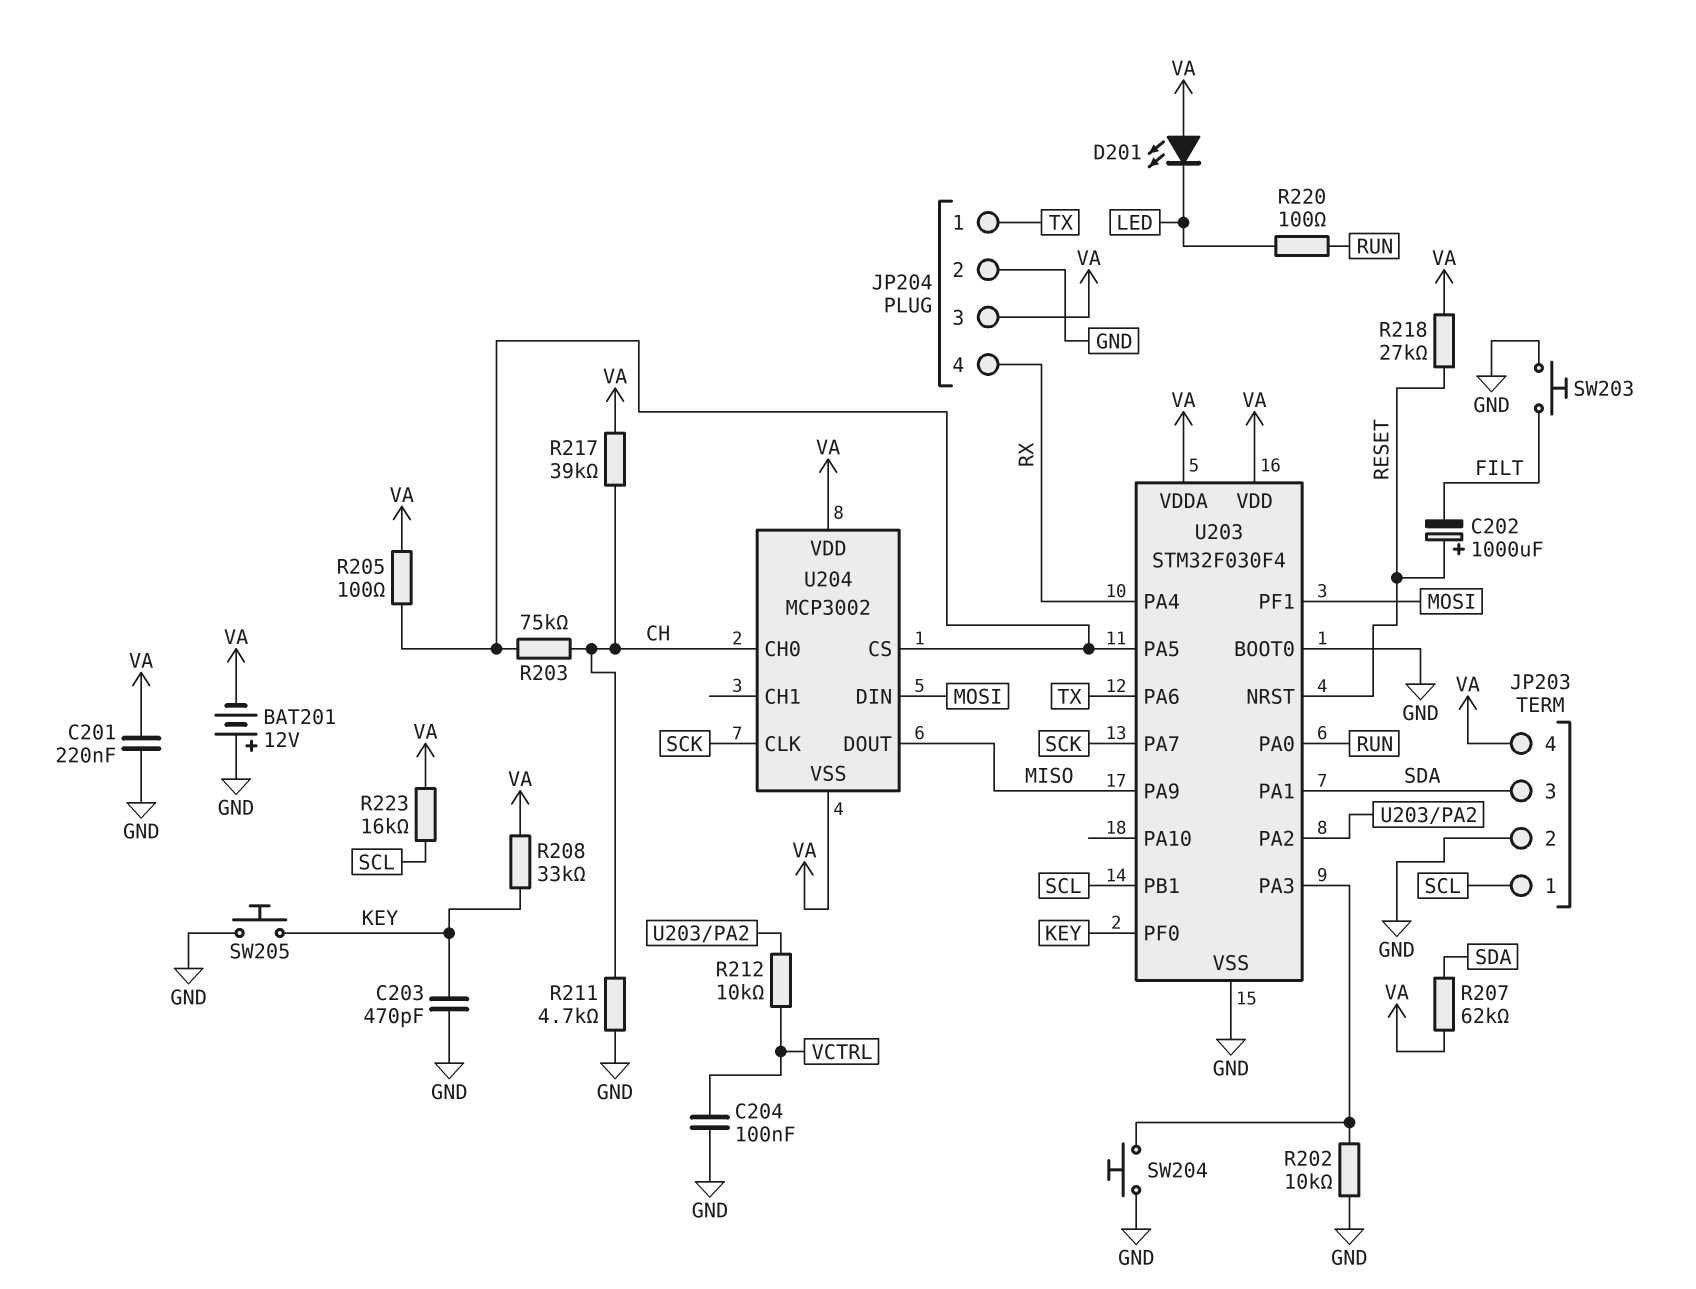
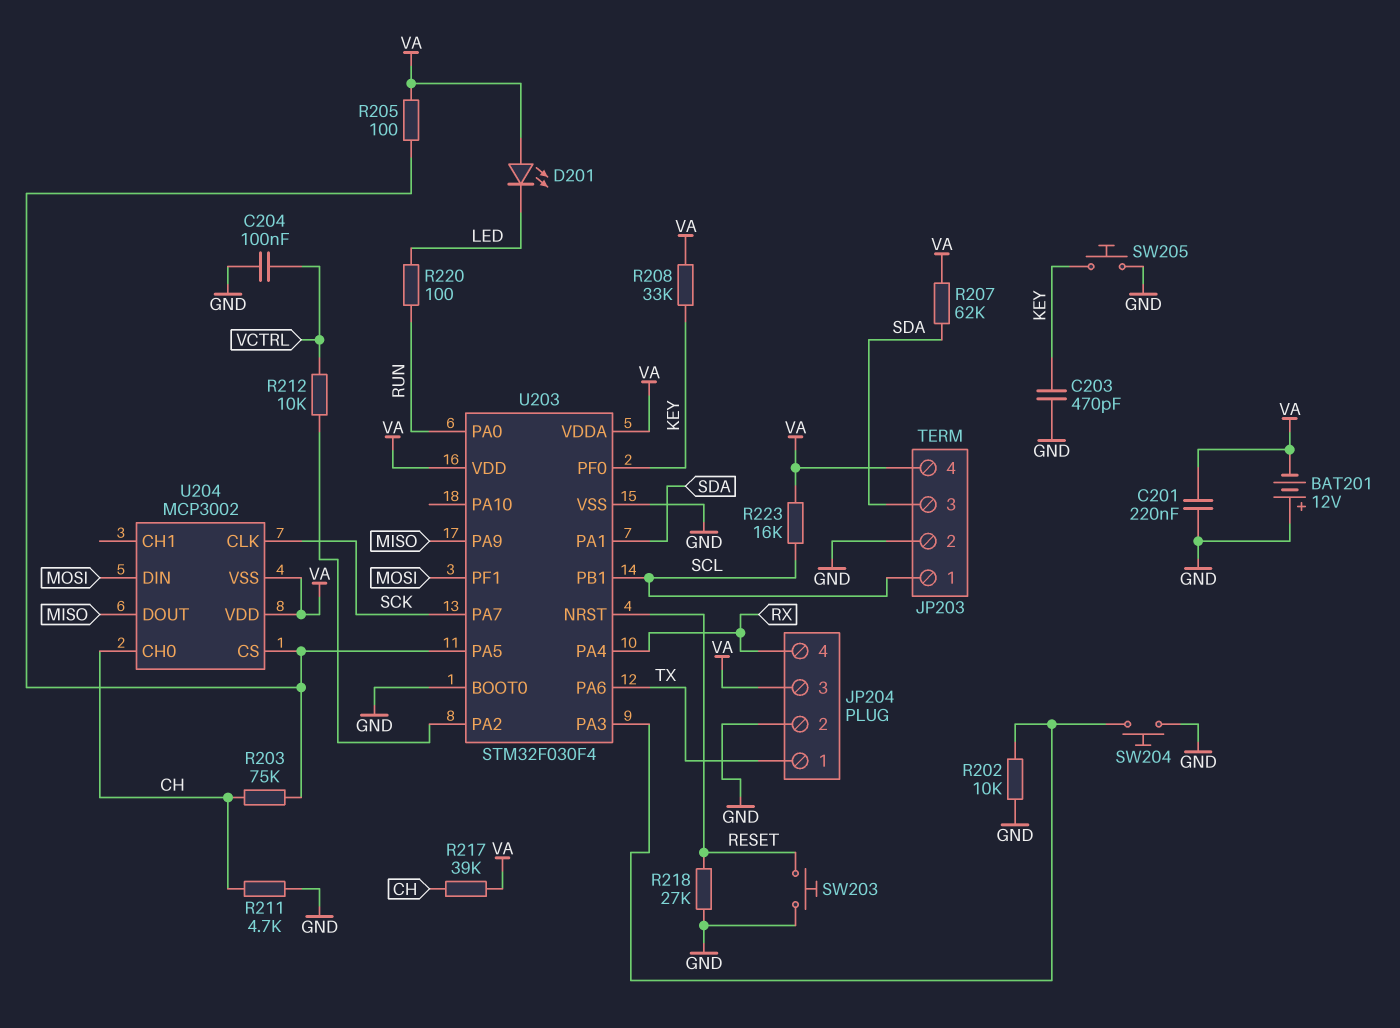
C202: 1000uF (plus RESET, minus FILT) -> none
R218: 27k (RESET, VA) -> 27k (GND, RESET)
SW203: button (FILT, GND) -> button (GND, RESET)

